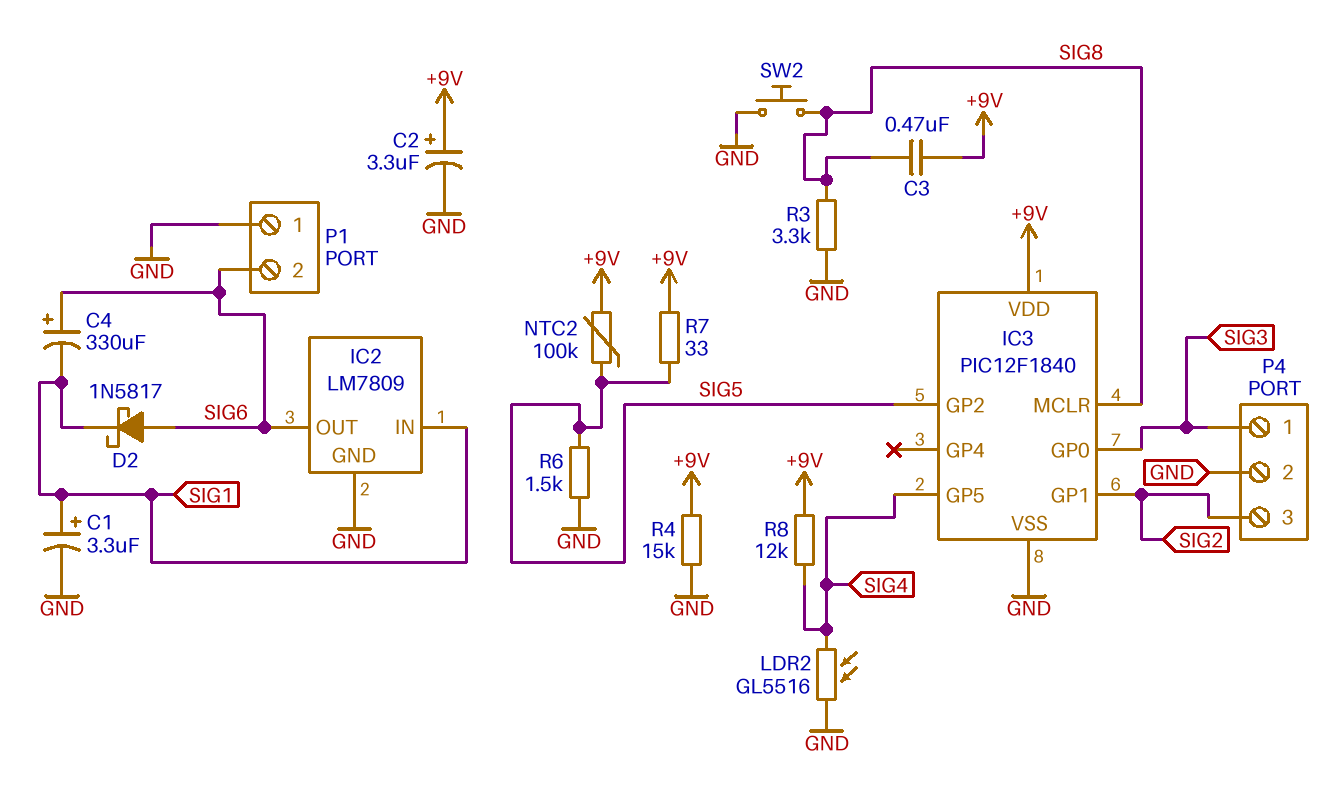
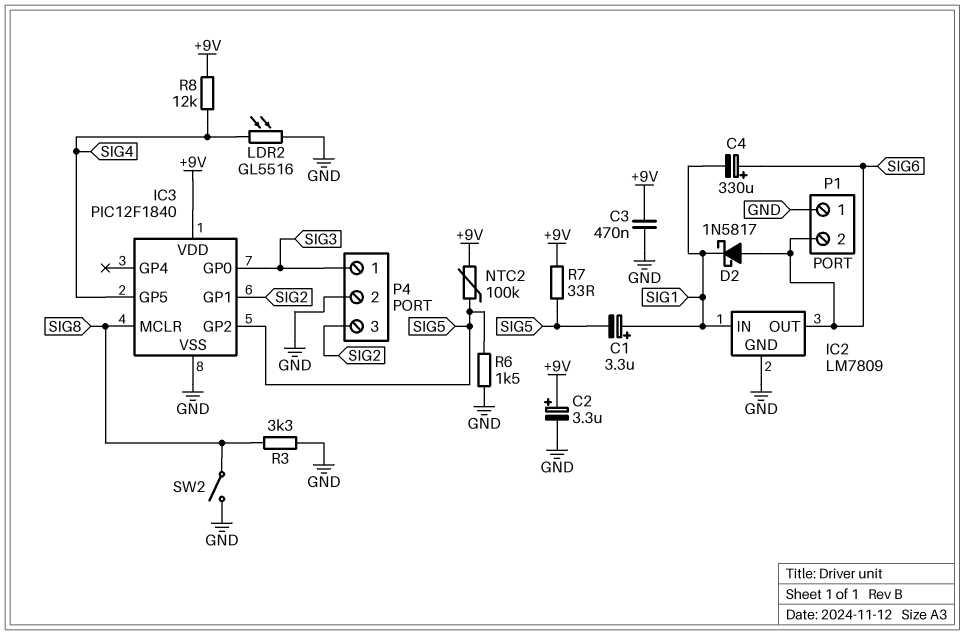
C1: 3.3uF (plus SIG1, minus GND) -> 3.3uF (plus SIG1, minus SIG5)
C3: 470nF (+9V, SIG8) -> 470nF (+9V, GND)
R4: 15k (+9V, GND) -> none
SW2: button (GND, SIG8) -> switch (GND, SIG8)

